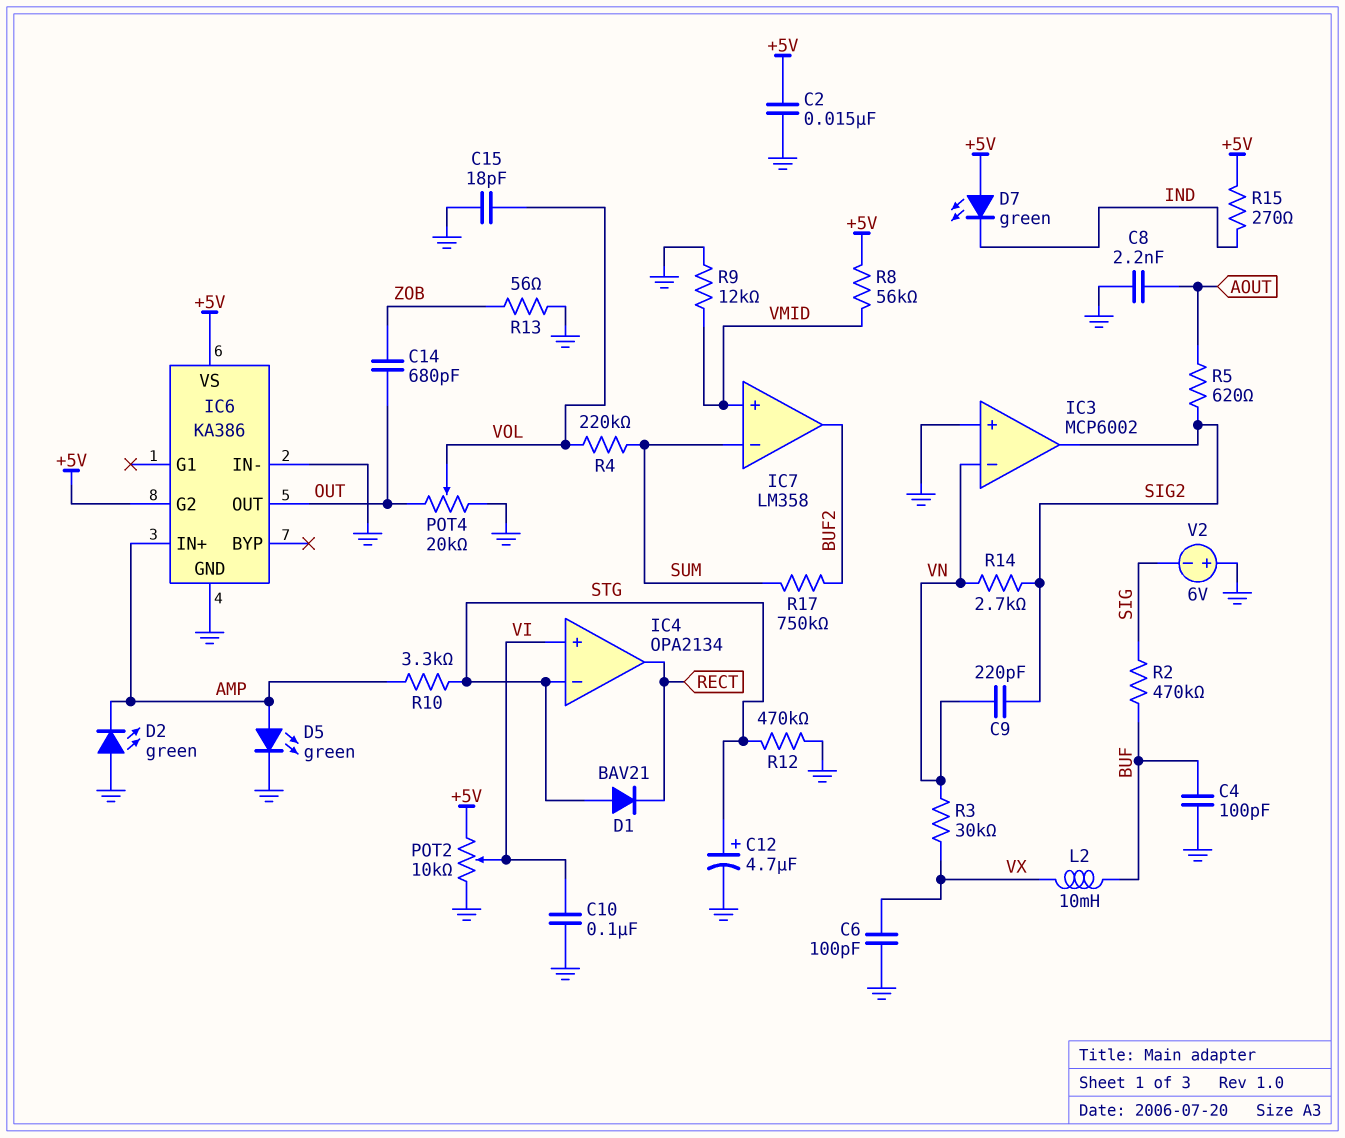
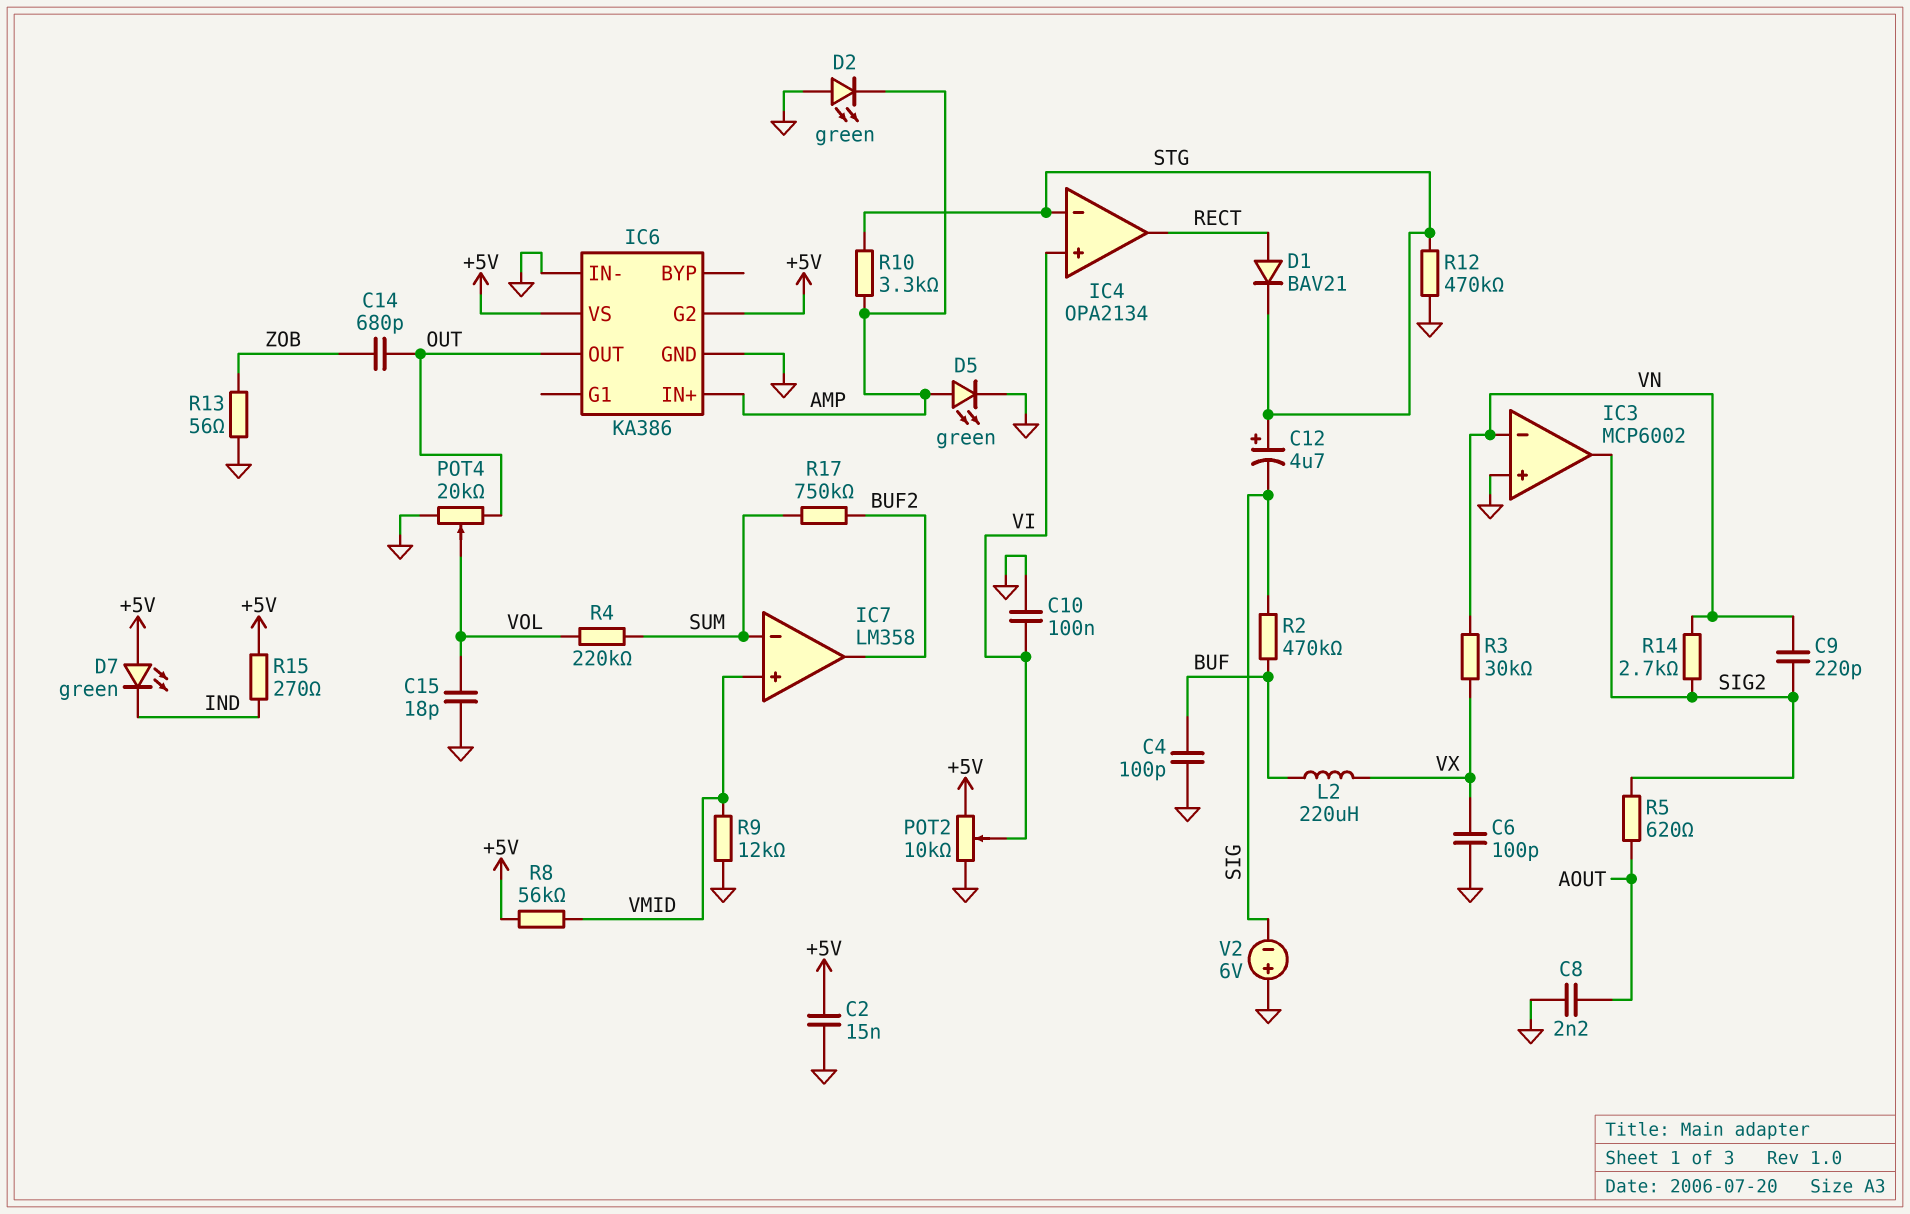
C12: 4.7uF (plus STG, minus GND) -> 4.7uF (plus STG, minus SIG)
D1: diode BAV21 (A STG, K RECT) -> diode BAV21 (A RECT, K STG)
L2: 10mH (BUF, VX) -> 220uH (BUF, VX)

